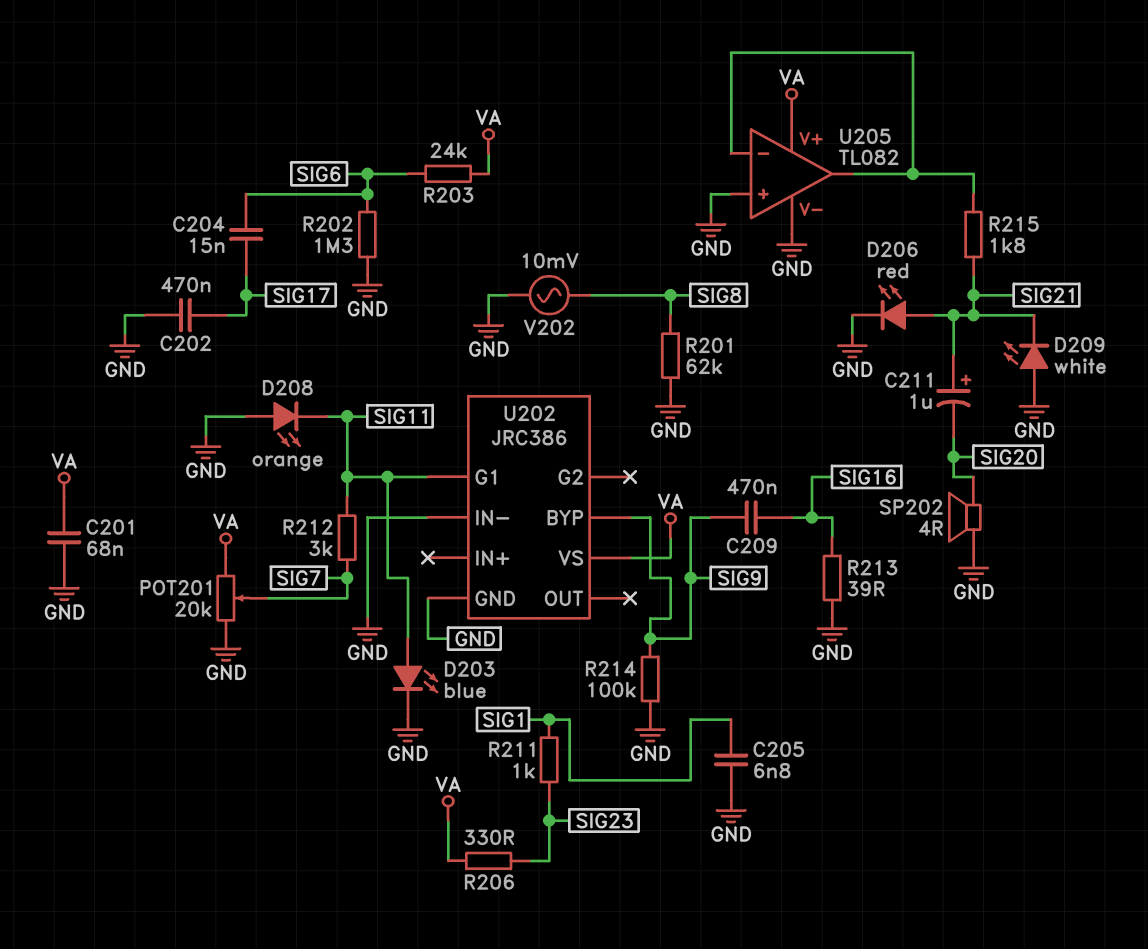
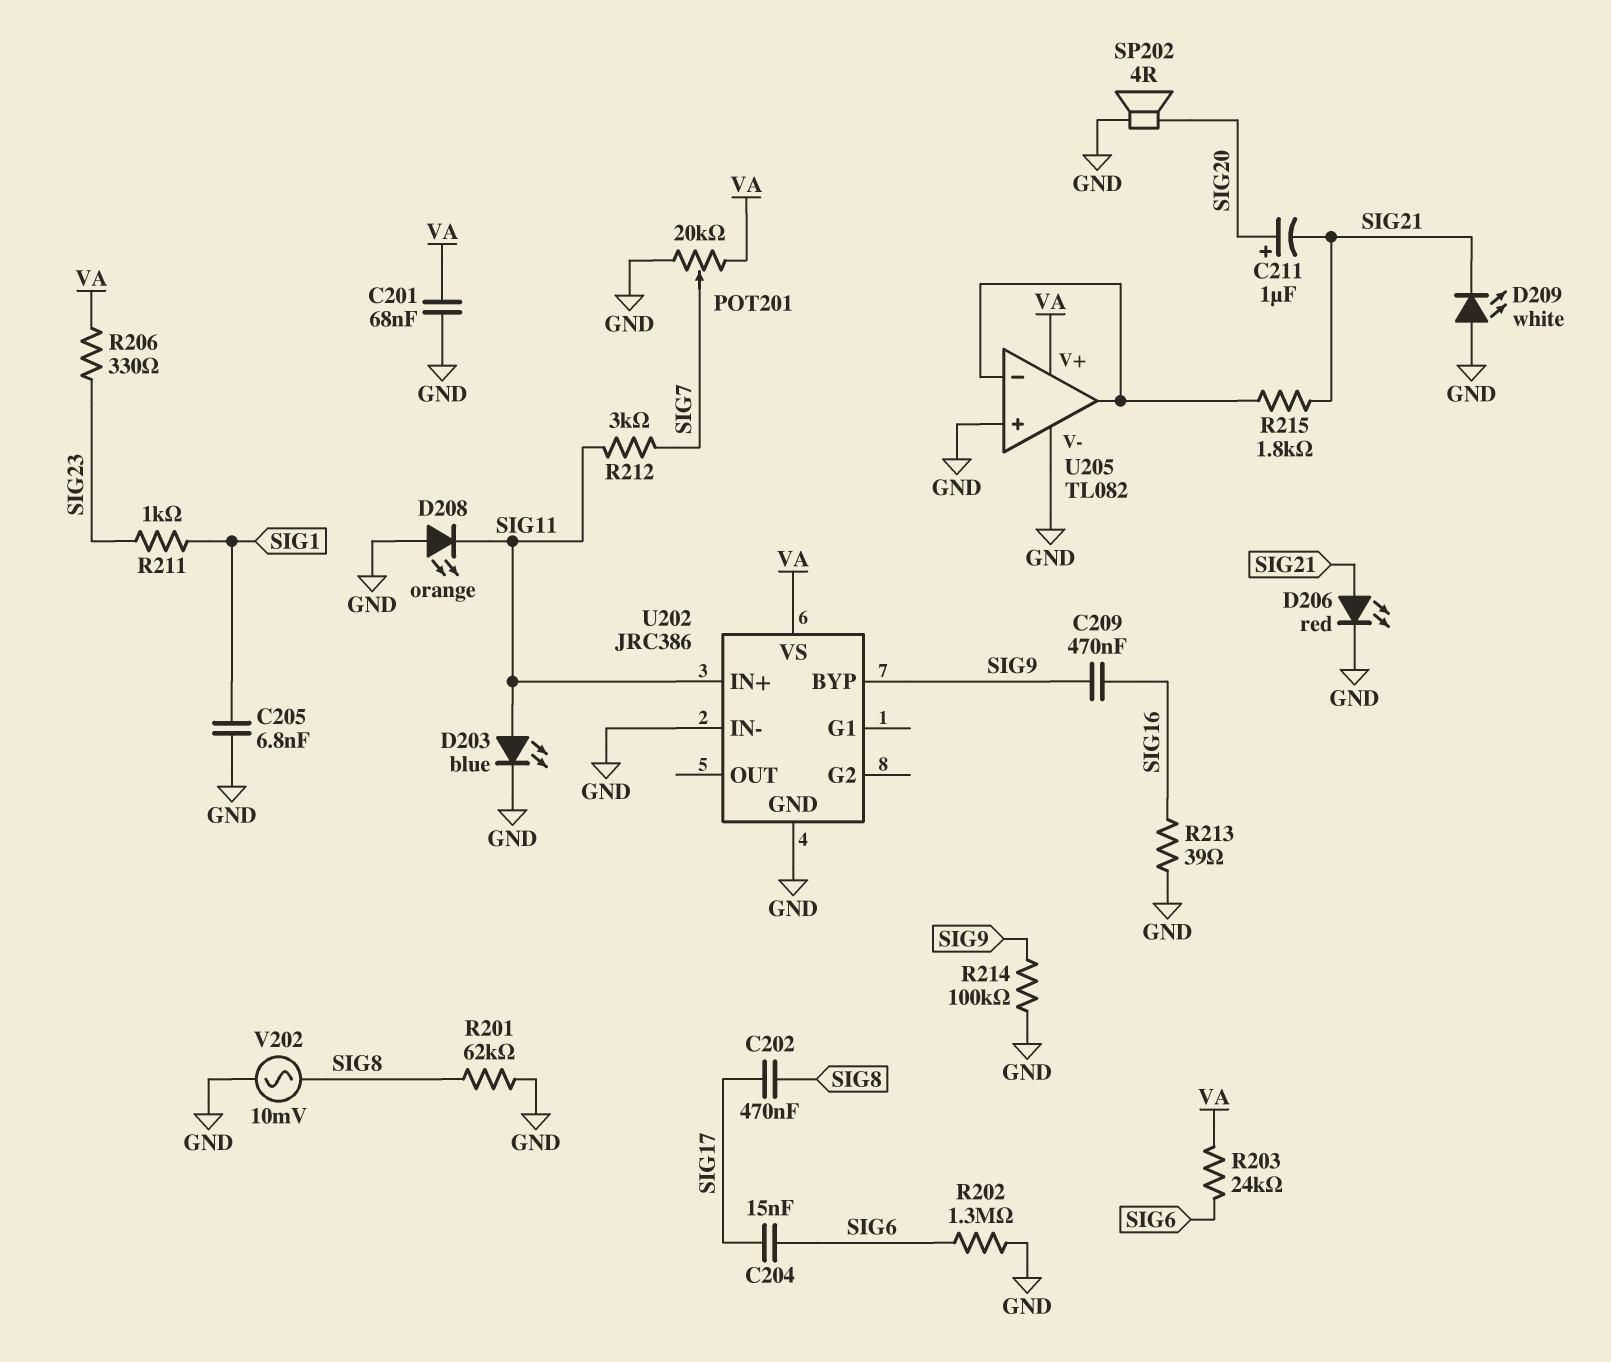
C202: 470nF (GND, SIG17) -> 470nF (SIG8, SIG17)
C211: 1uF (plus SIG21, minus SIG20) -> 1uF (plus SIG20, minus SIG21)
U202 pin G1: SIG11 -> none
U202 pin IN+: none -> SIG11

